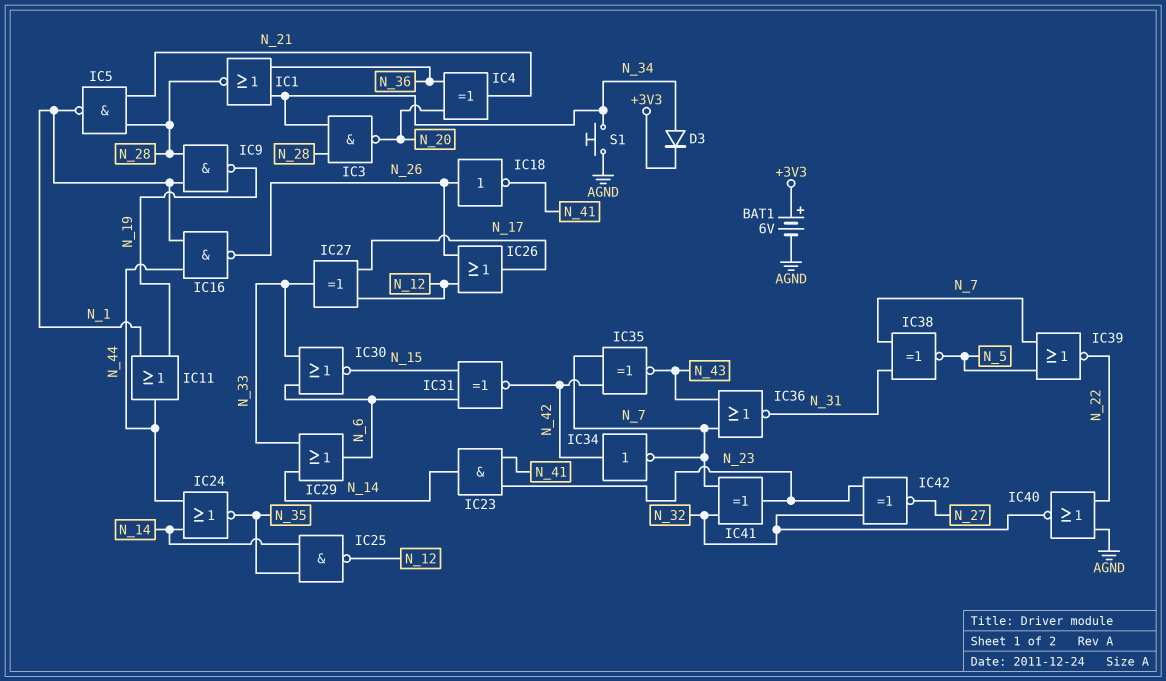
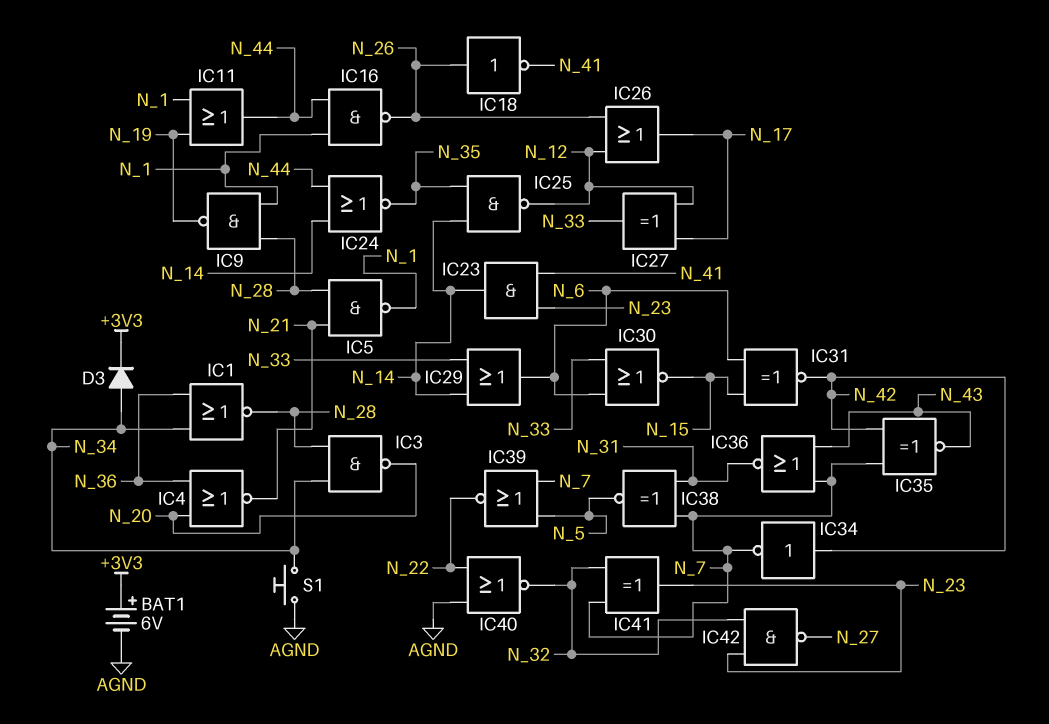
IC4: XOR (in N_20, in N_36, out N_21) -> NOR (in N_20, in N_36, out N_21)
IC42: XNOR (in N_23, in N_32, out N_27) -> NAND (in N_23, in N_32, out N_27)

